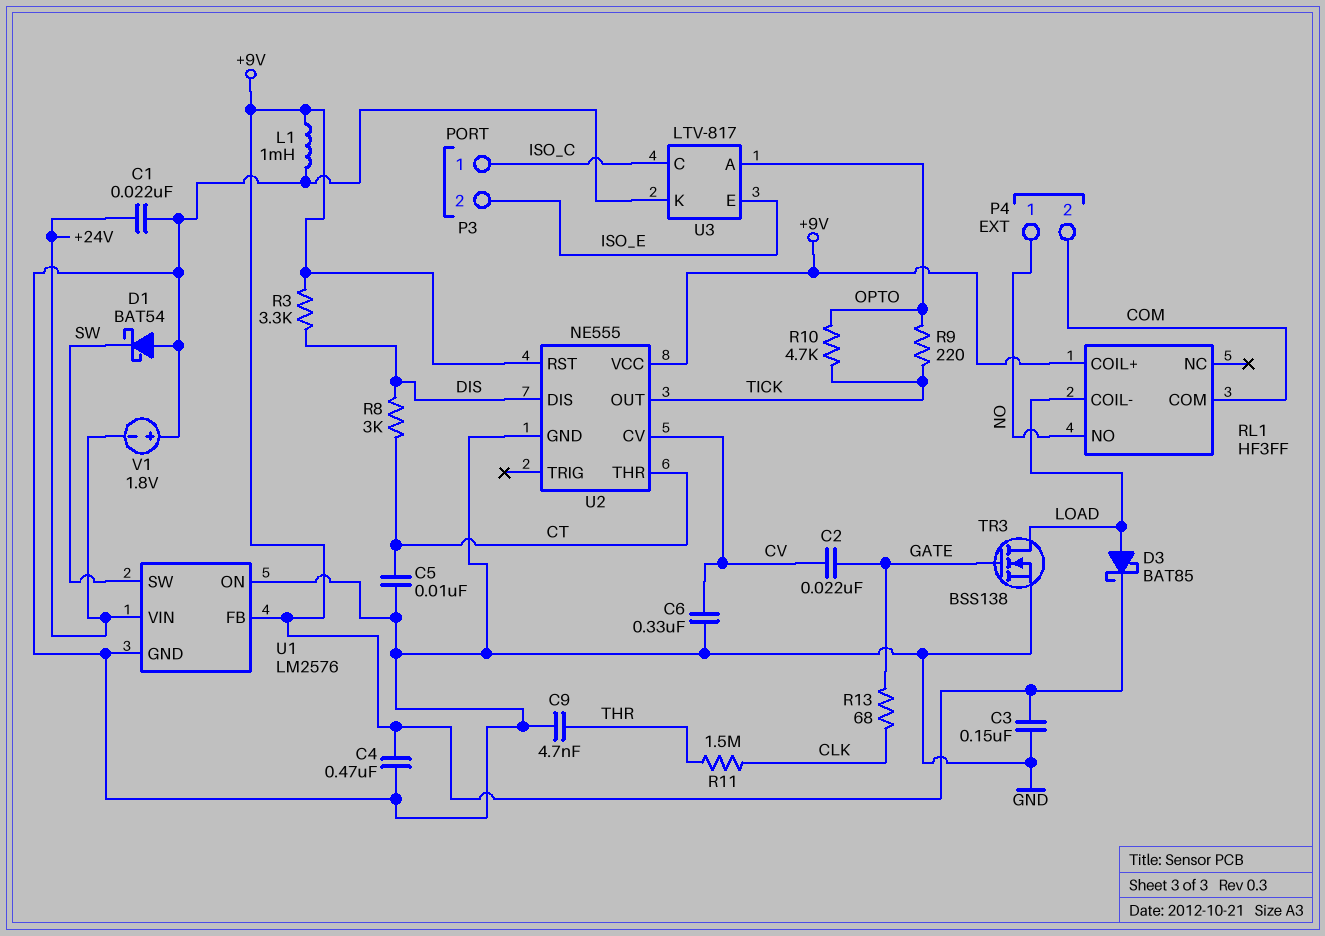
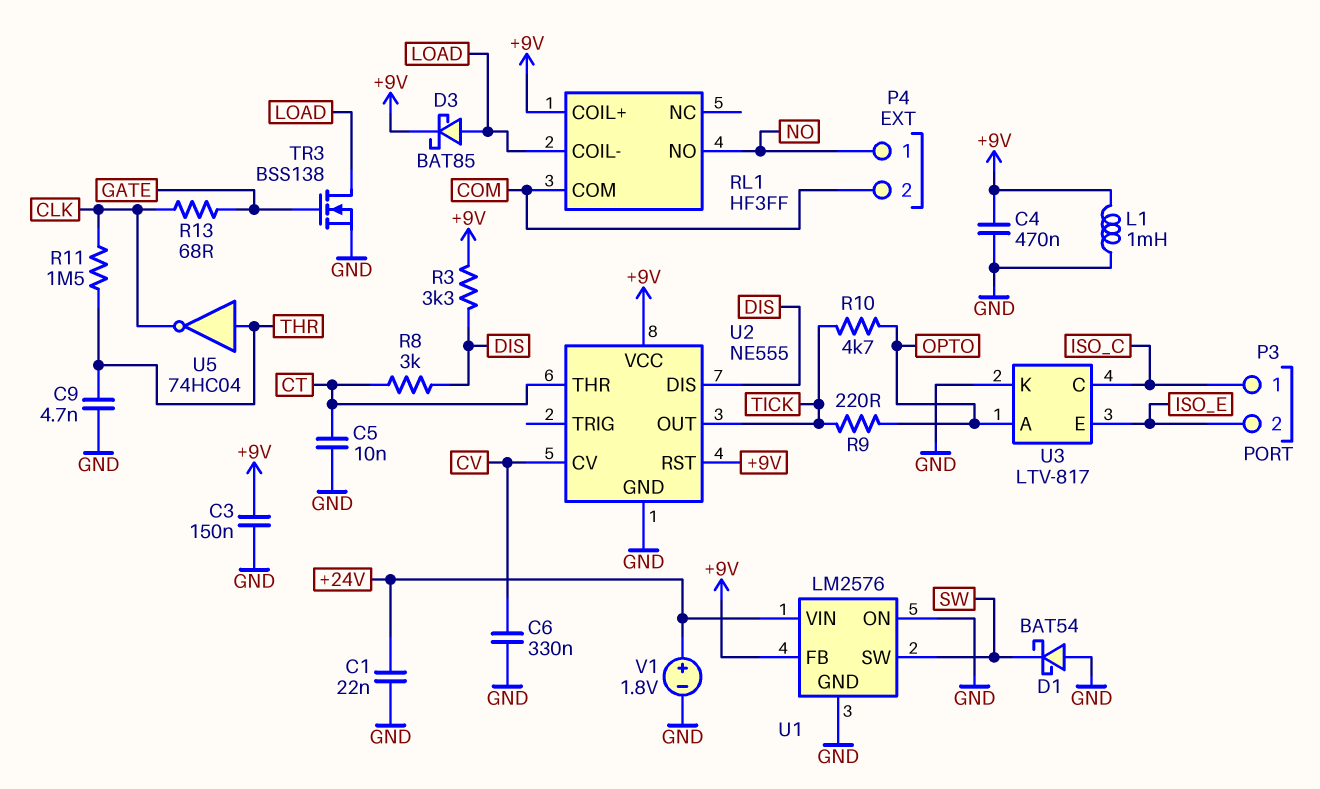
C2: 22nF (CV, GATE) -> none
U5: none -> NOT 74HC04 (in THR, out CLK)
V1: 1.8V (plus GND, minus +24V) -> 1.8V (plus +24V, minus GND)

